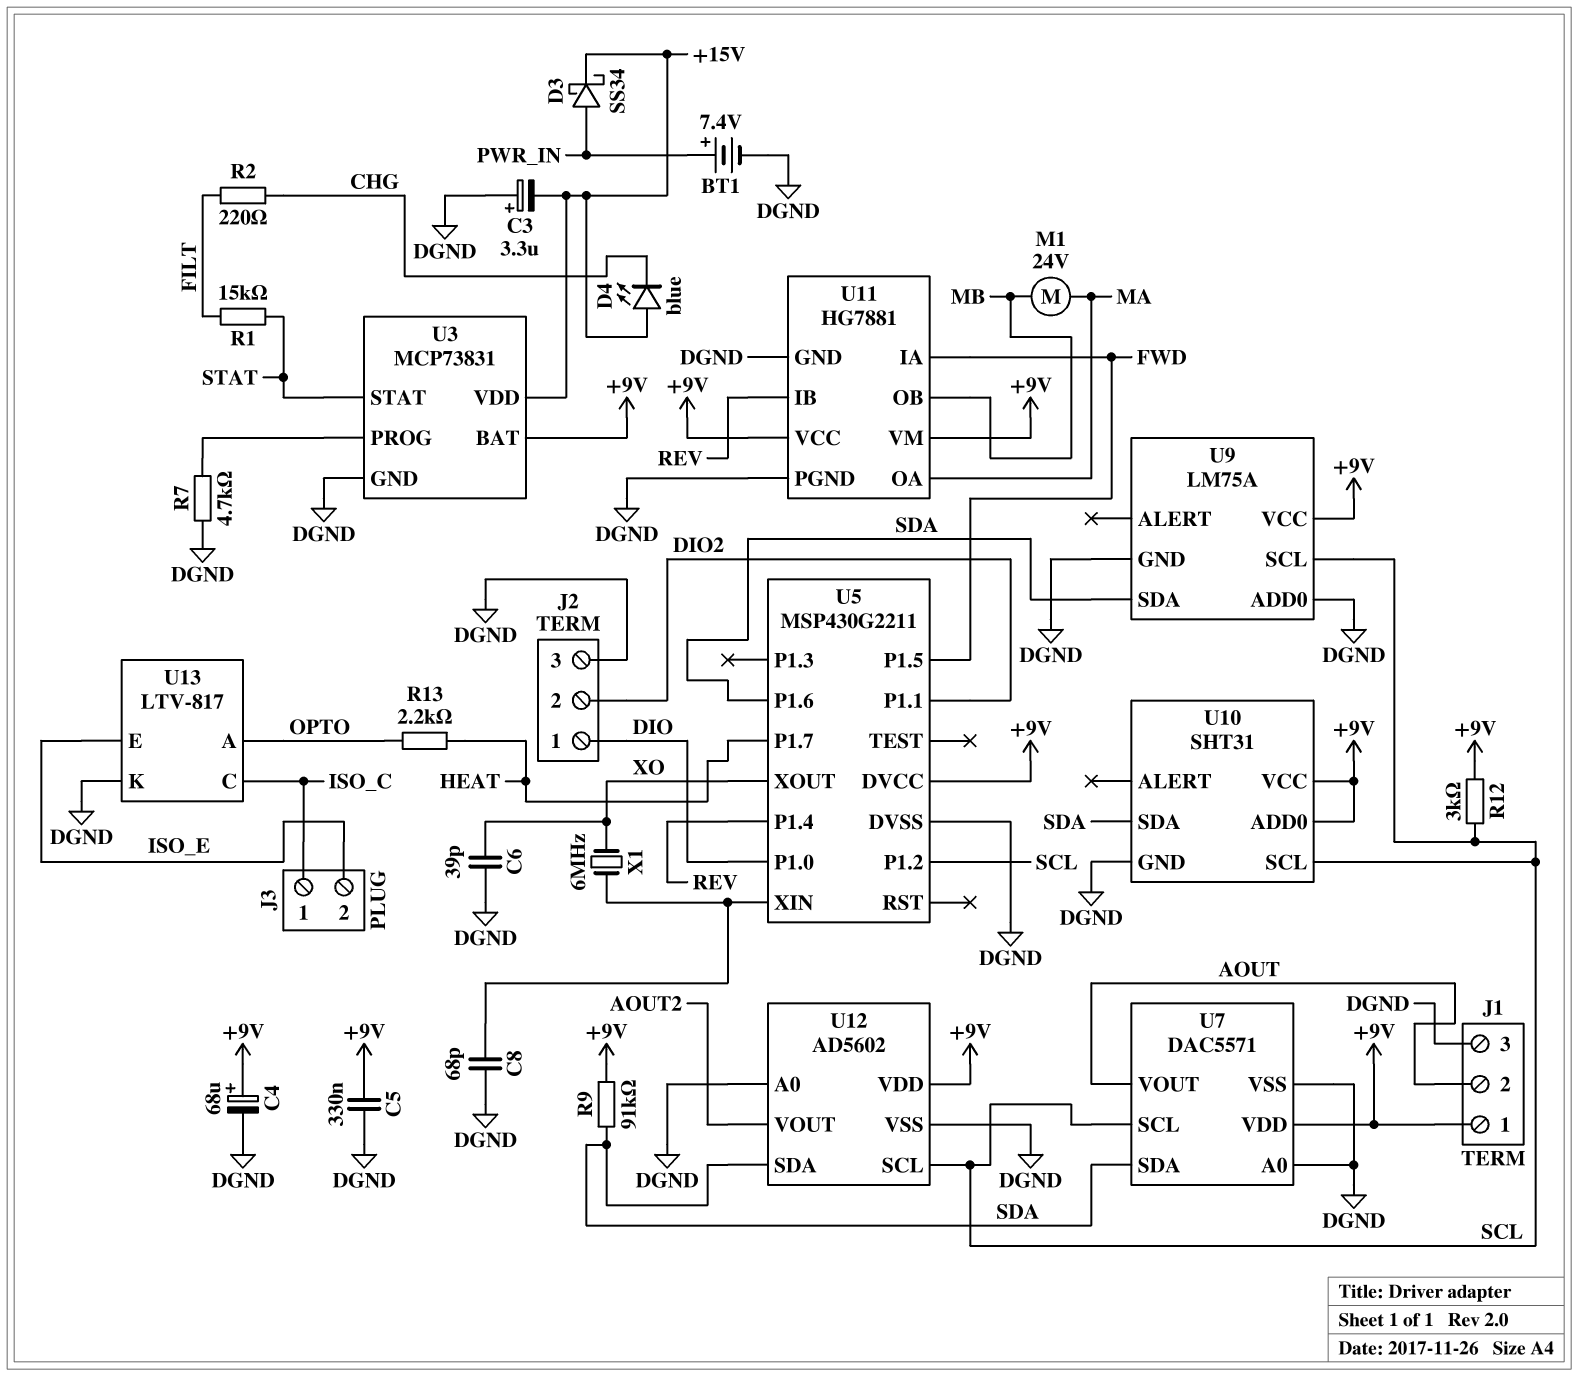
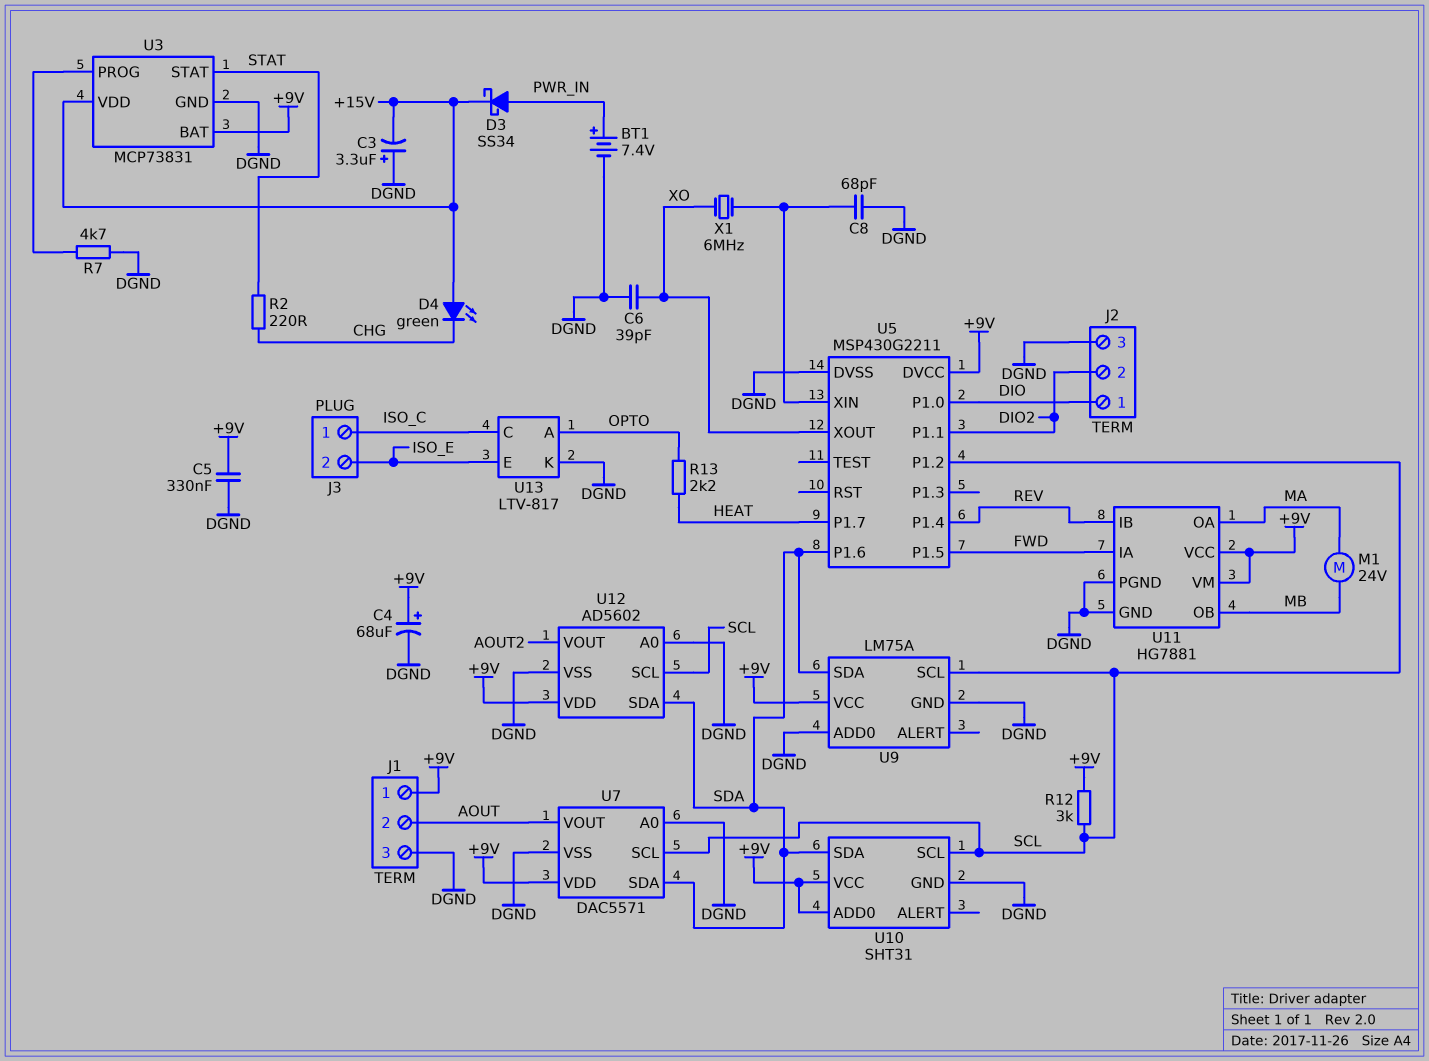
D4: LED blue (A +15V, K CHG) -> LED green (A +15V, K CHG)
R1: 15k (FILT, STAT) -> none
R2: 220 (CHG, FILT) -> 220 (CHG, STAT)
R9: 91k (+9V, SDA) -> none

